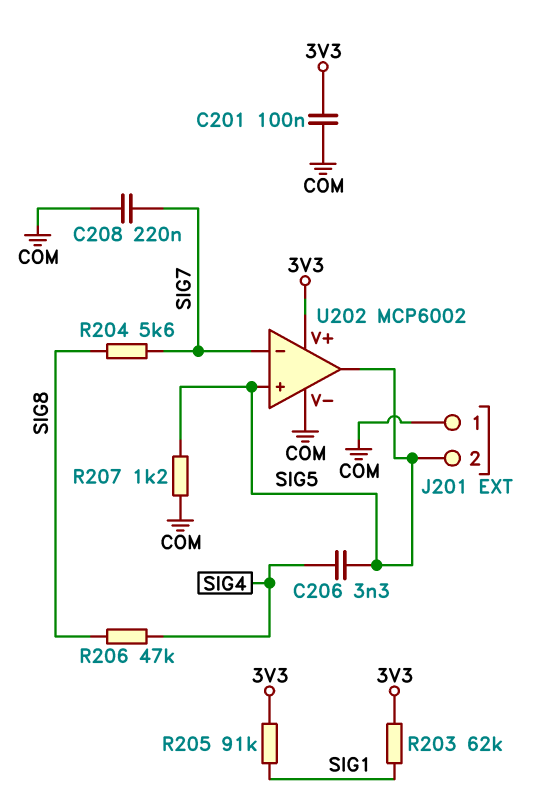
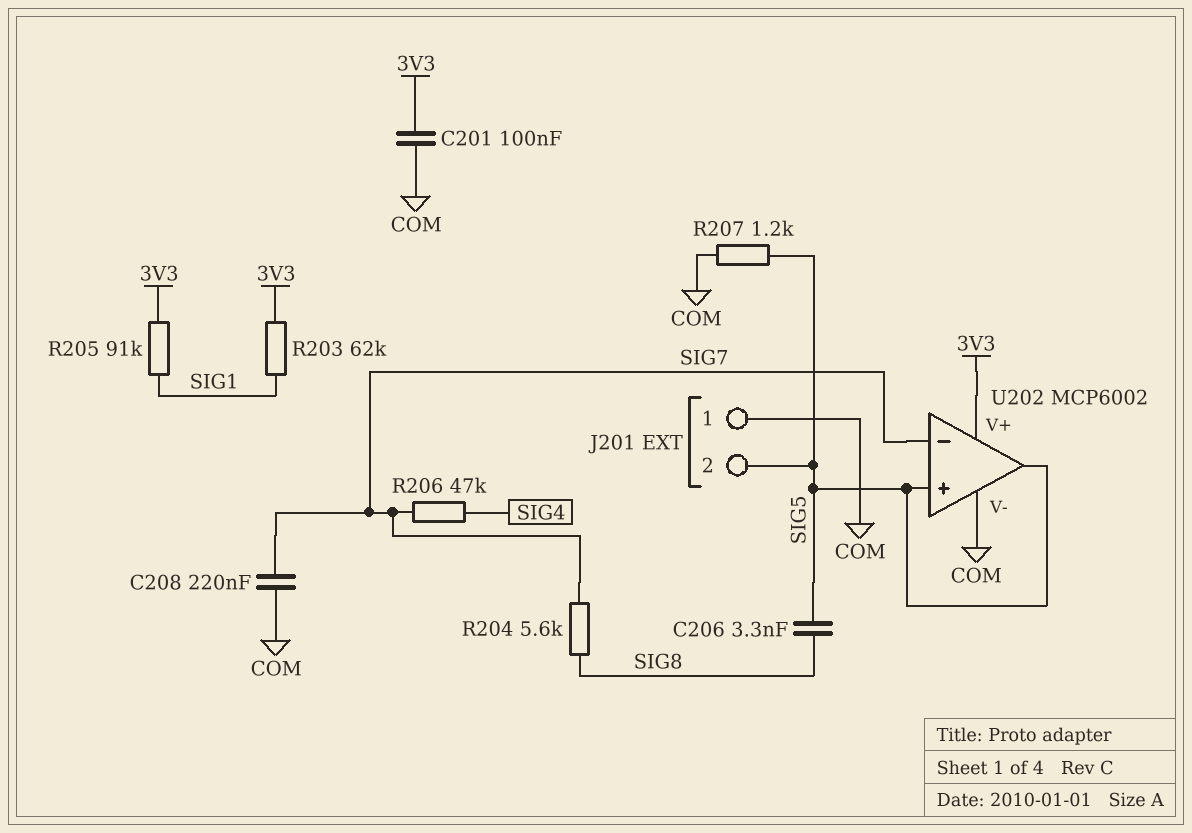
C206: 3.3nF (SIG4, SIG5) -> 3.3nF (SIG5, SIG8)
R206: 47k (SIG4, SIG8) -> 47k (SIG4, SIG7)

